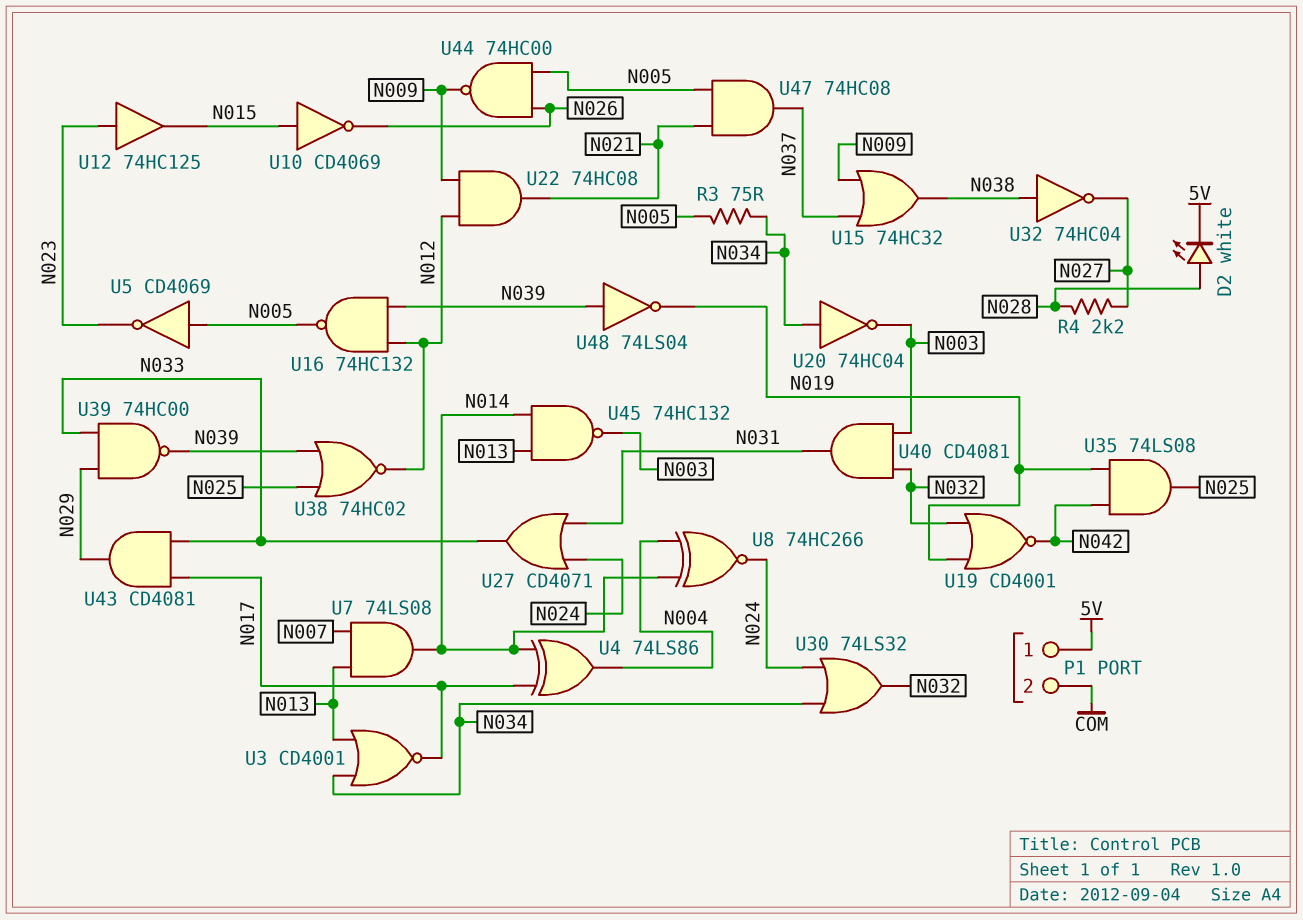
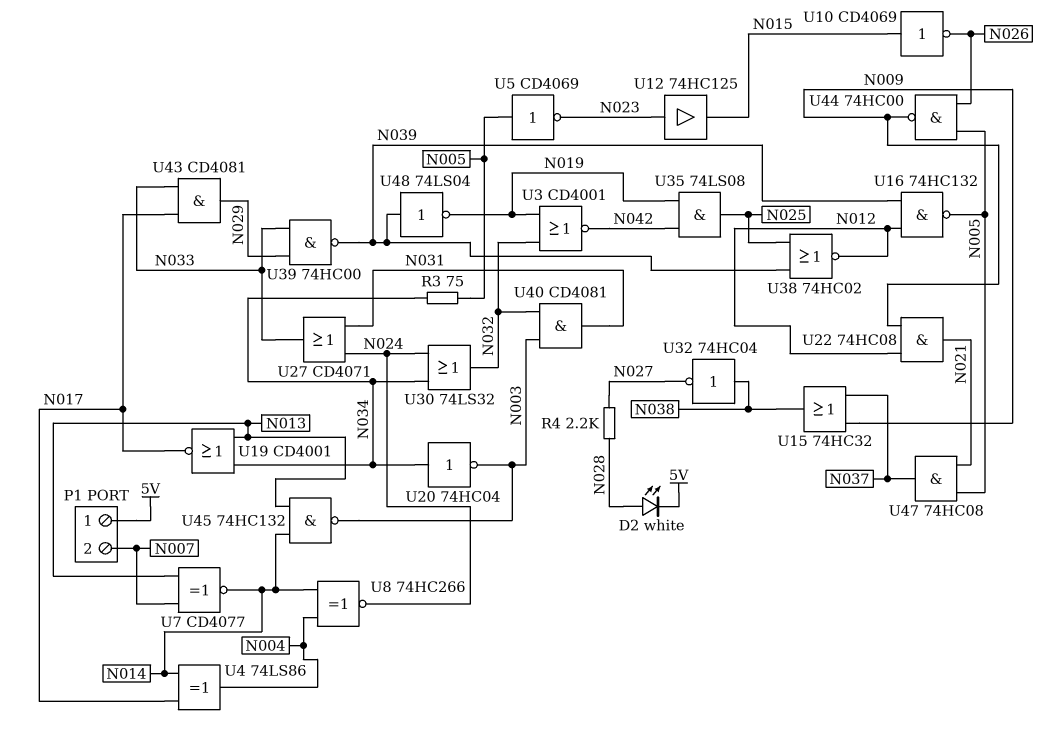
P1 pin 2: COM -> N007
U3: NOR CD4001 (in N013, in N034, out N017) -> NOR CD4001 (in N019, in N032, out N042)
U7: AND 74LS08 (in N007, in N013, out N014) -> XNOR CD4077 (in N007, in N013, out N014)
U19: NOR CD4001 (in N019, in N032, out N042) -> NOR CD4001 (in N013, in N034, out N017)

